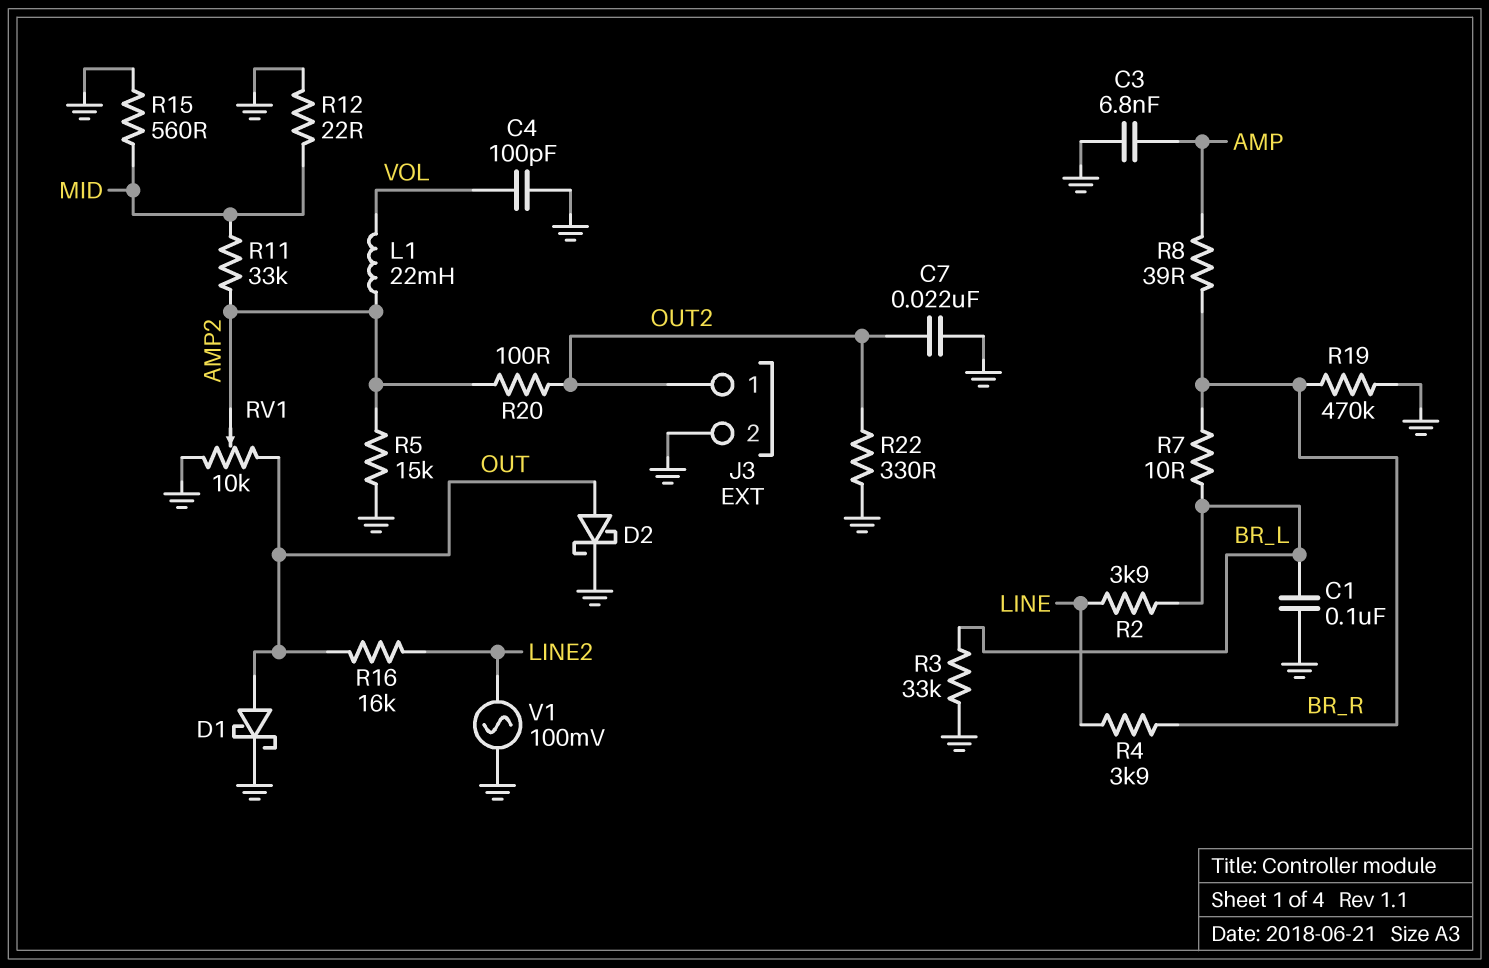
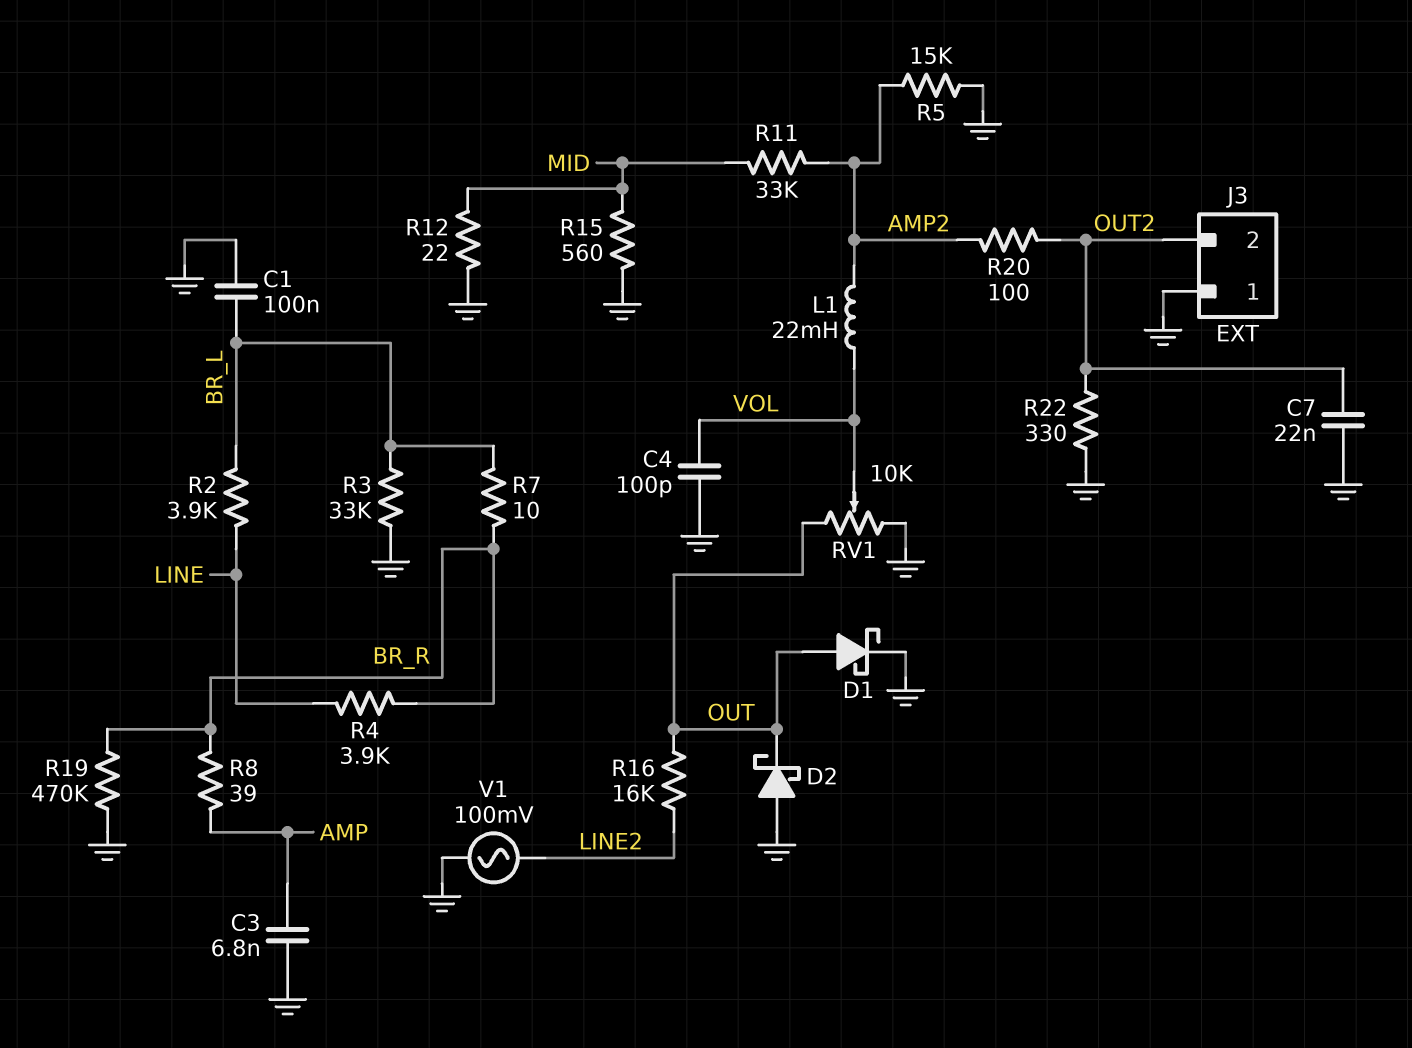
D2: schottky (A OUT, K GND) -> schottky (A GND, K OUT)
J3 pin 1: OUT2 -> GND
J3 pin 2: GND -> OUT2
RV1: 10k (GND, OUT, wiper AMP2) -> 10k (GND, OUT, wiper VOL)

